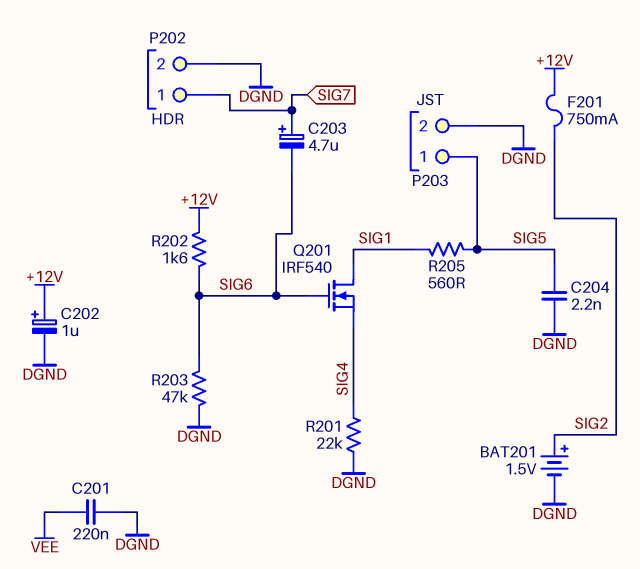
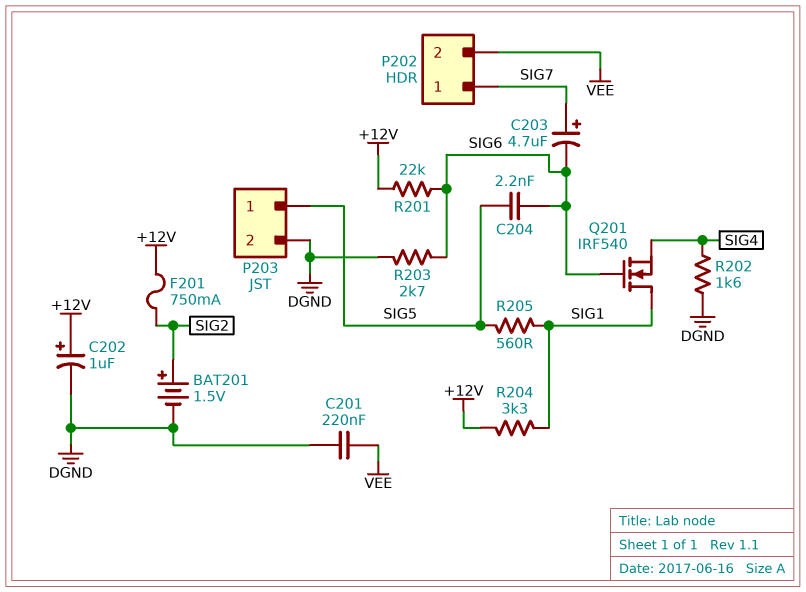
C204: 2.2nF (DGND, SIG5) -> 2.2nF (SIG5, SIG6)
P202 pin 2: DGND -> VEE
R201: 22k (DGND, SIG4) -> 22k (+12V, SIG6)
R202: 1.6k (+12V, SIG6) -> 1.6k (DGND, SIG4)
R203: 47k (DGND, SIG6) -> 2.7k (DGND, SIG6)
R204: none -> 3.3k (+12V, SIG1)

